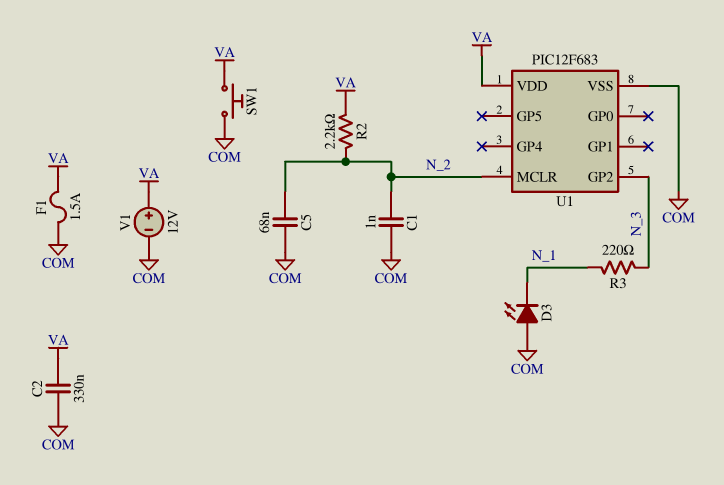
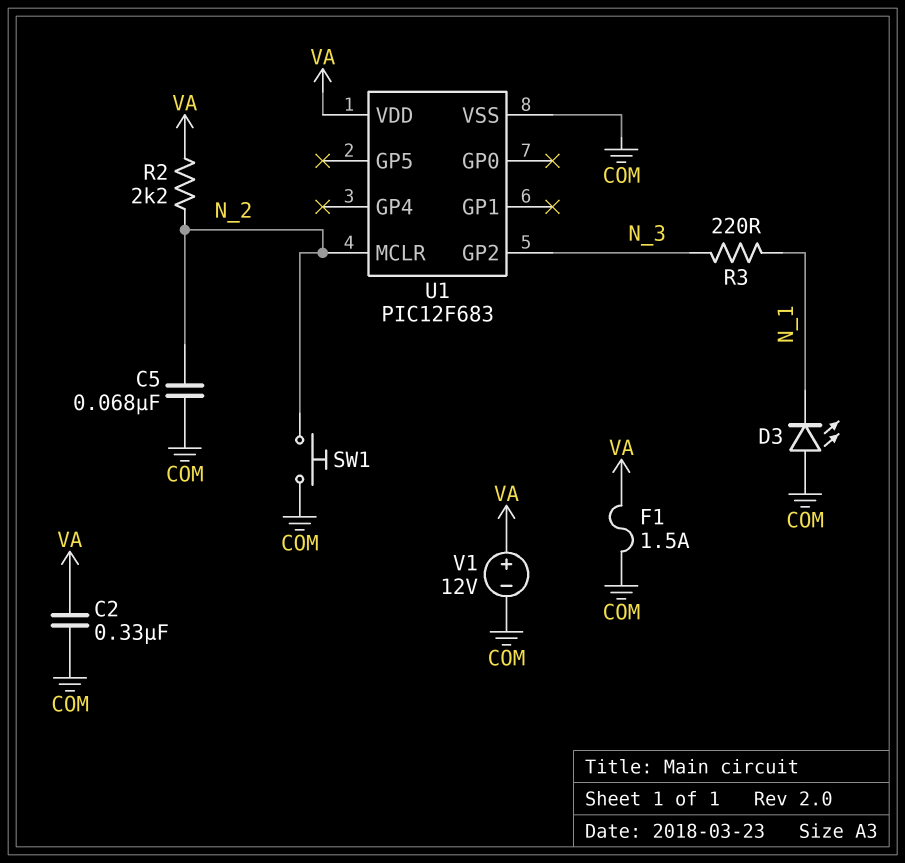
C1: 1nF (COM, N_2) -> none
SW1: button (COM, VA) -> button (COM, N_2)

